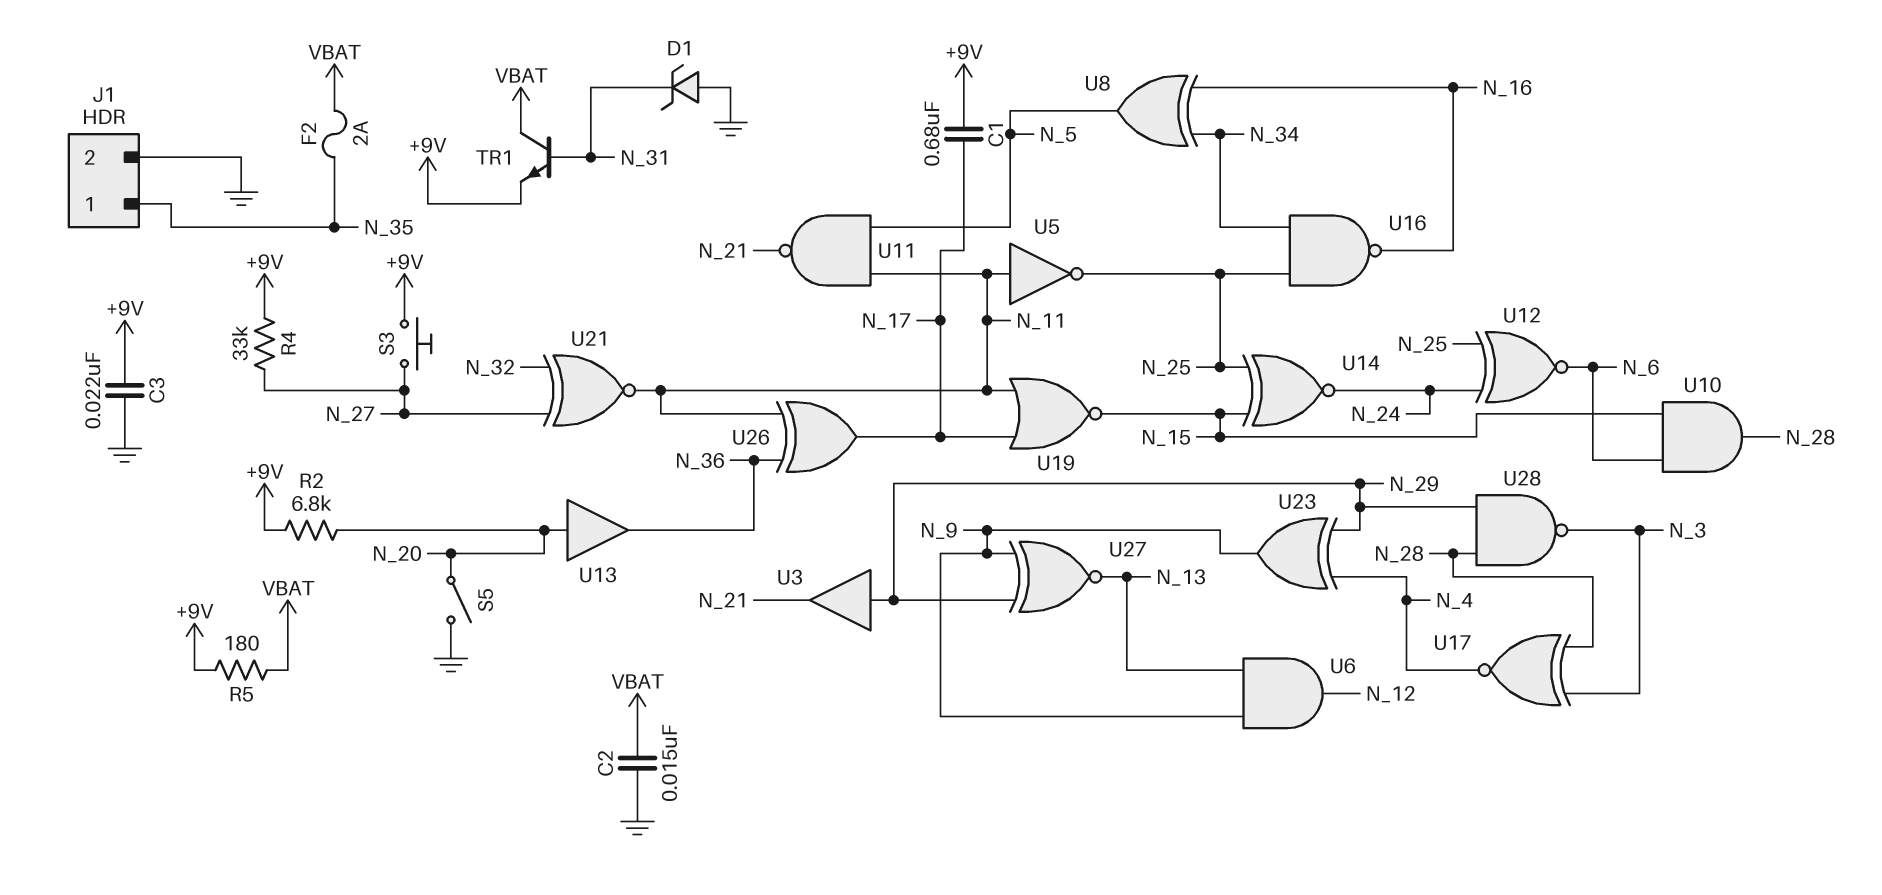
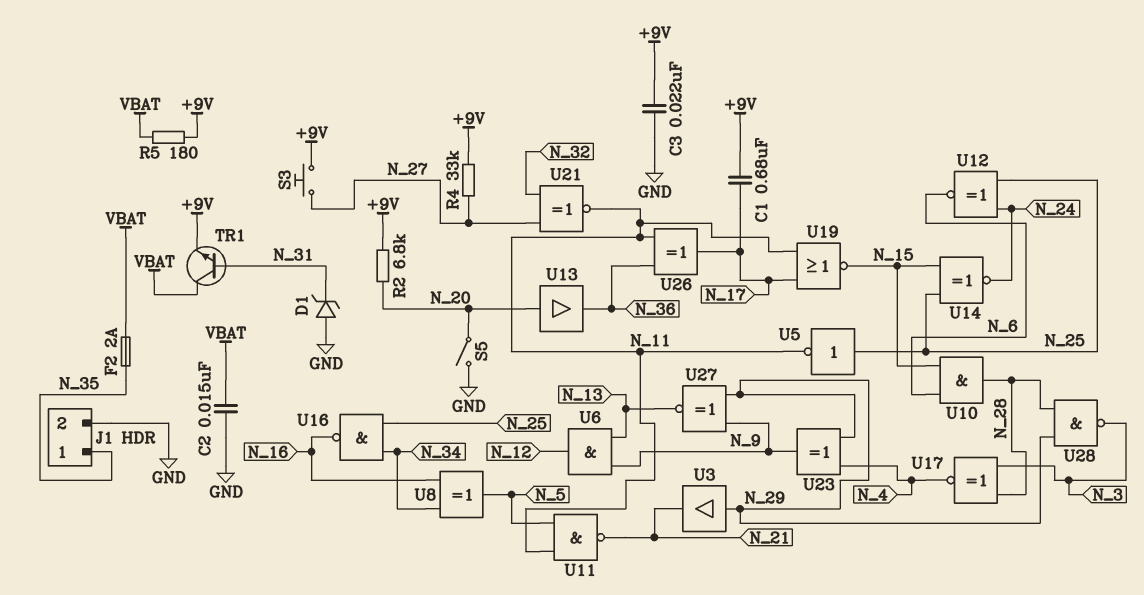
U5: NOT (in N_11, out N_25) -> NOT (in N_25, out N_11)

